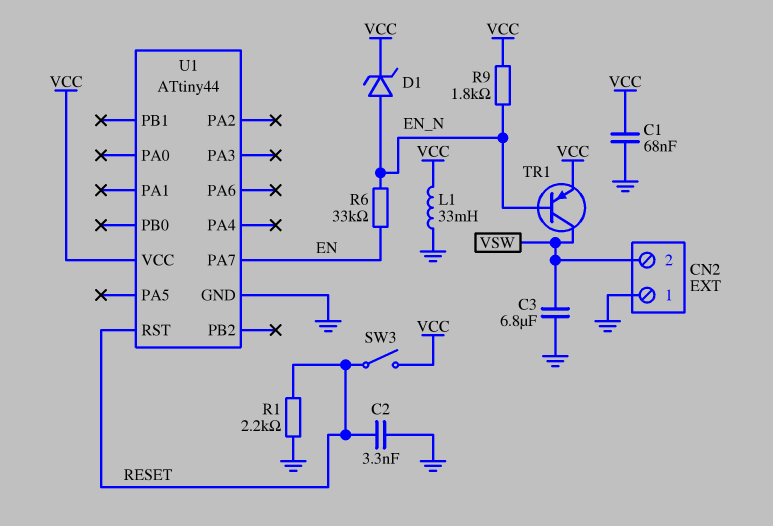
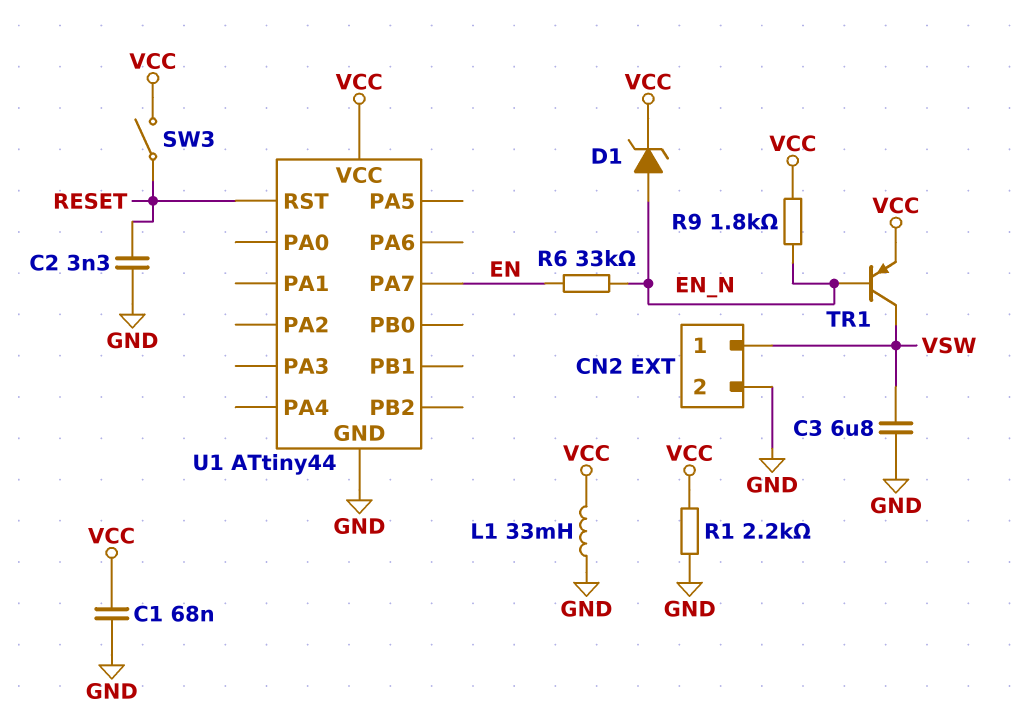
CN2 pin 1: GND -> VSW
CN2 pin 2: VSW -> GND
R1: 2.2k (GND, RESET) -> 2.2k (GND, VCC)

